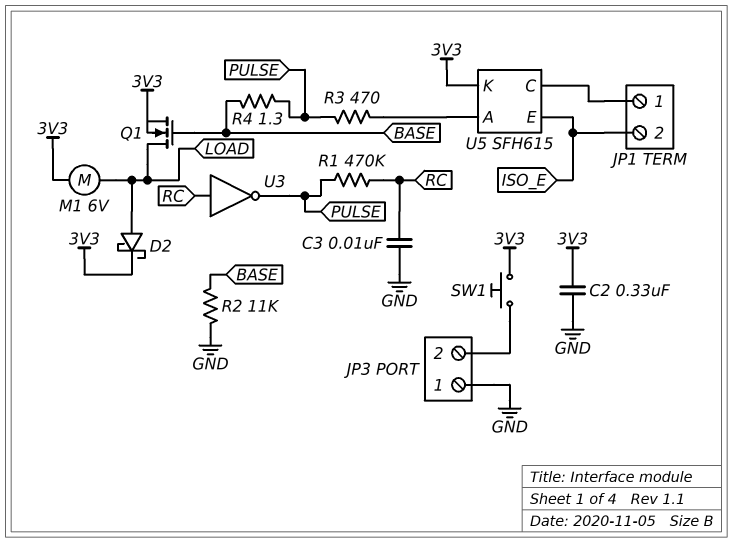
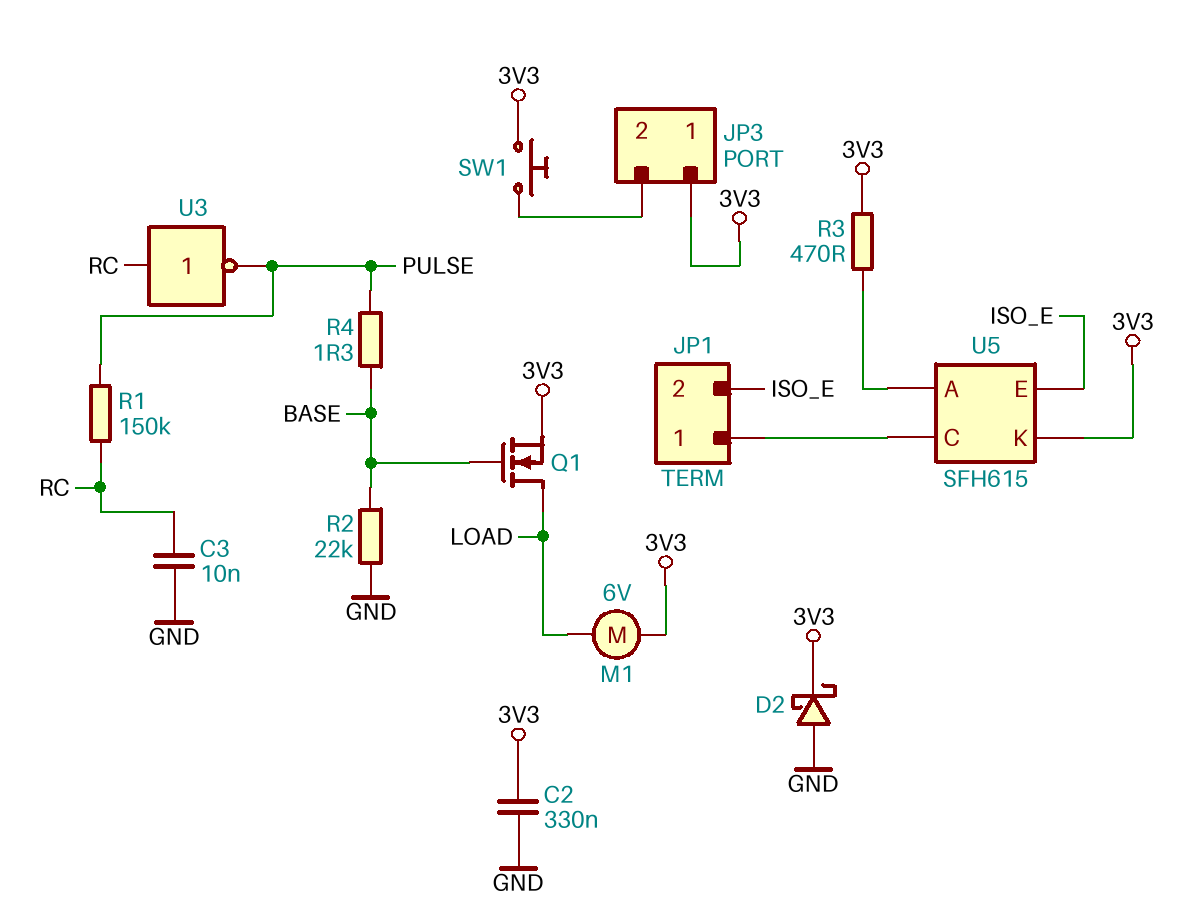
D2: schottky (A LOAD, K 3V3) -> schottky (A GND, K 3V3)
JP3 pin 1: GND -> 3V3
R1: 470k (PULSE, RC) -> 150k (PULSE, RC)
R2: 11k (BASE, GND) -> 22k (BASE, GND)
R3: 470 (PULSE, U5/A) -> 470 (3V3, U5/A)

